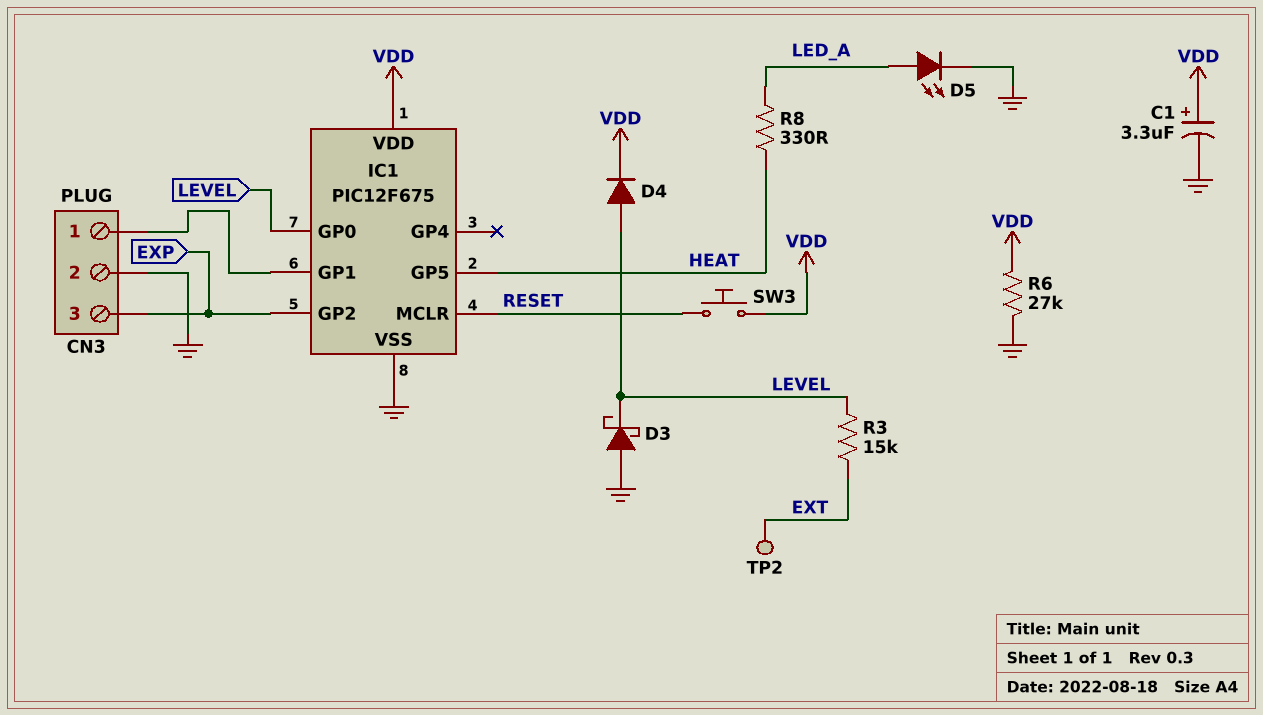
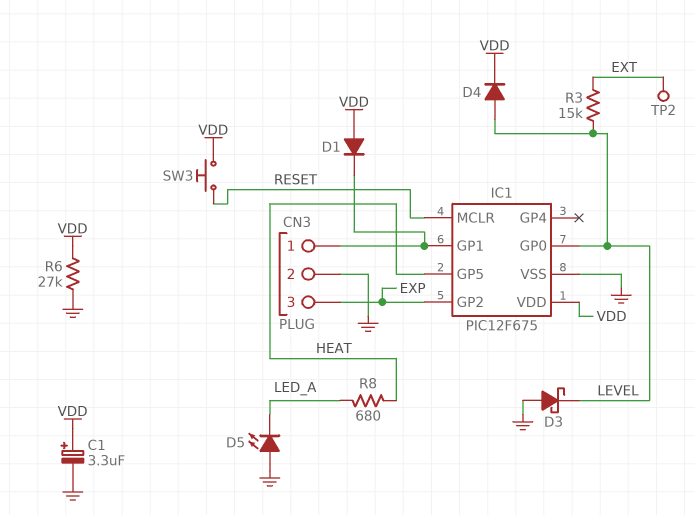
D1: none -> diode (A VDD, K CN3/1)
D5: LED (A LED_A, K GND) -> LED (A GND, K LED_A)
R8: 330 (HEAT, LED_A) -> 680 (HEAT, LED_A)

